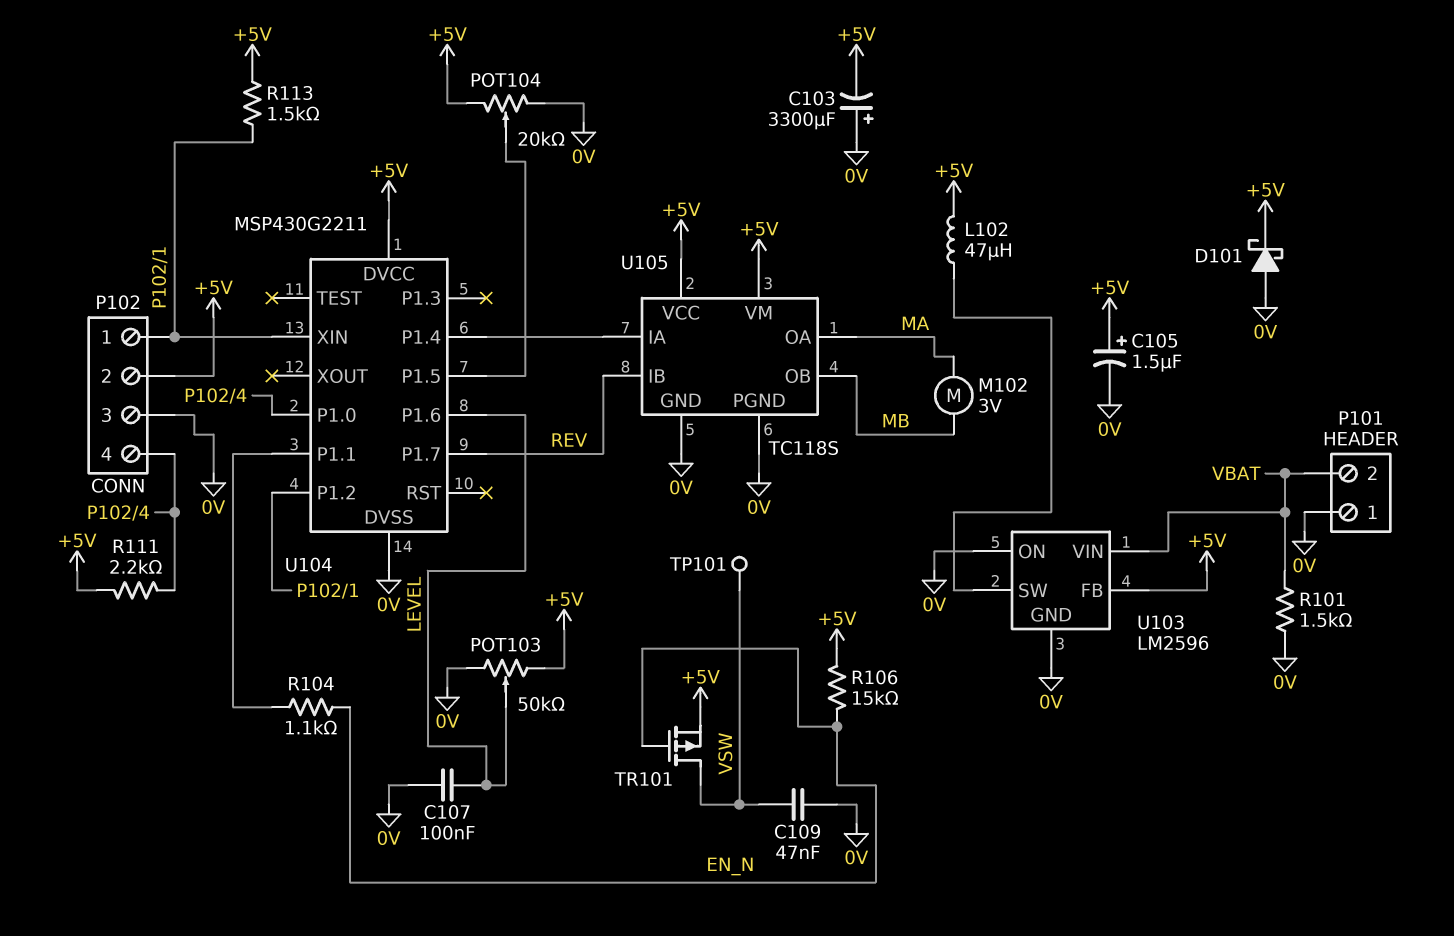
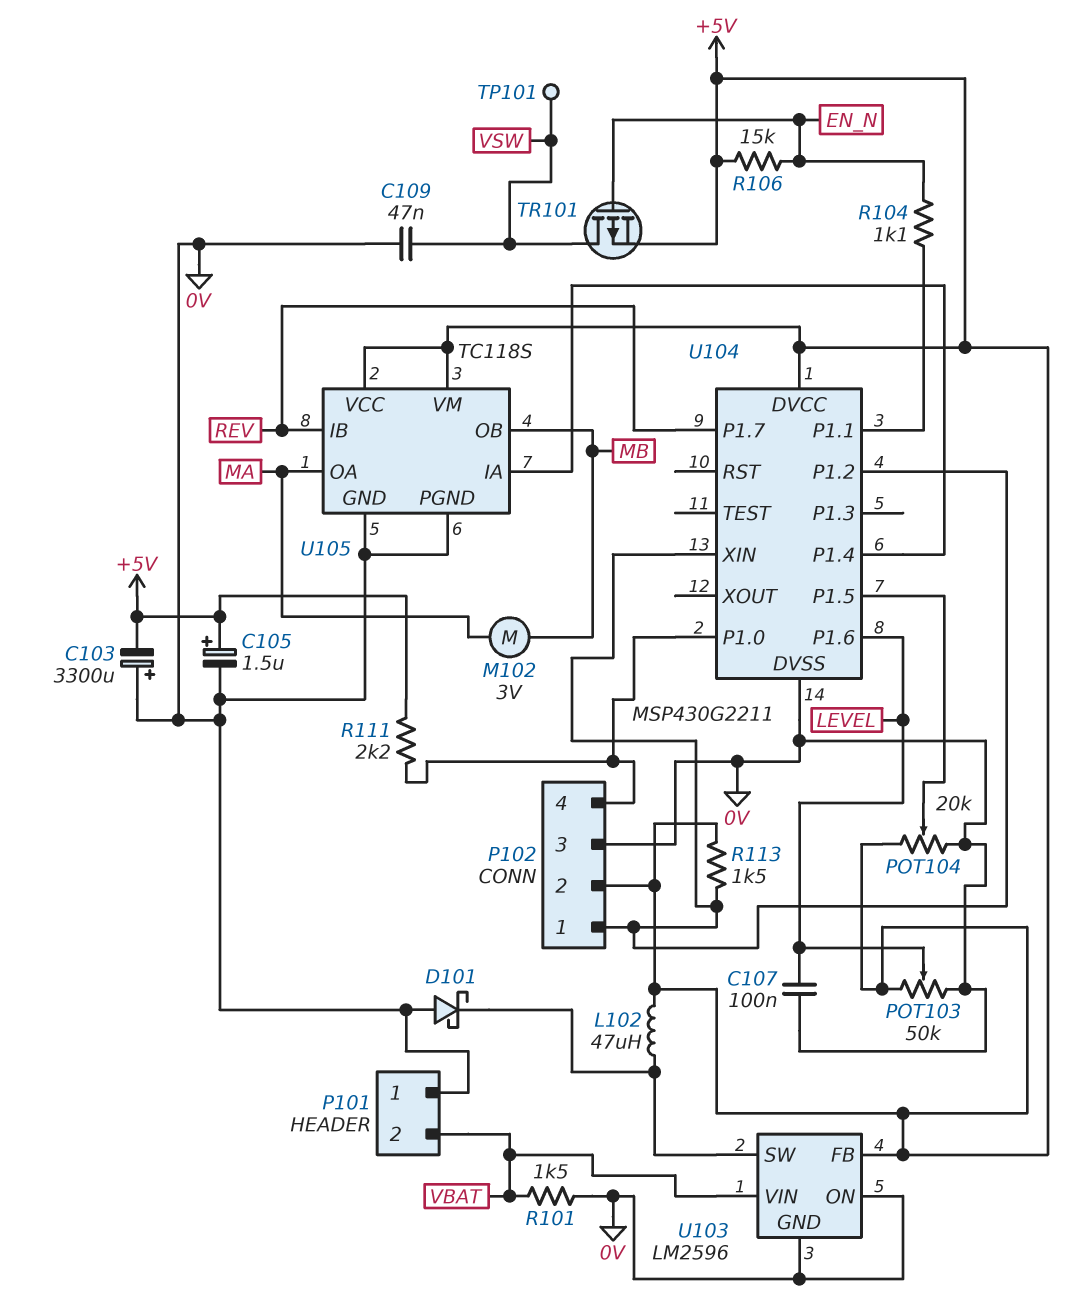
D101: schottky (A 0V, K +5V) -> schottky (A 0V, K U103/SW)

